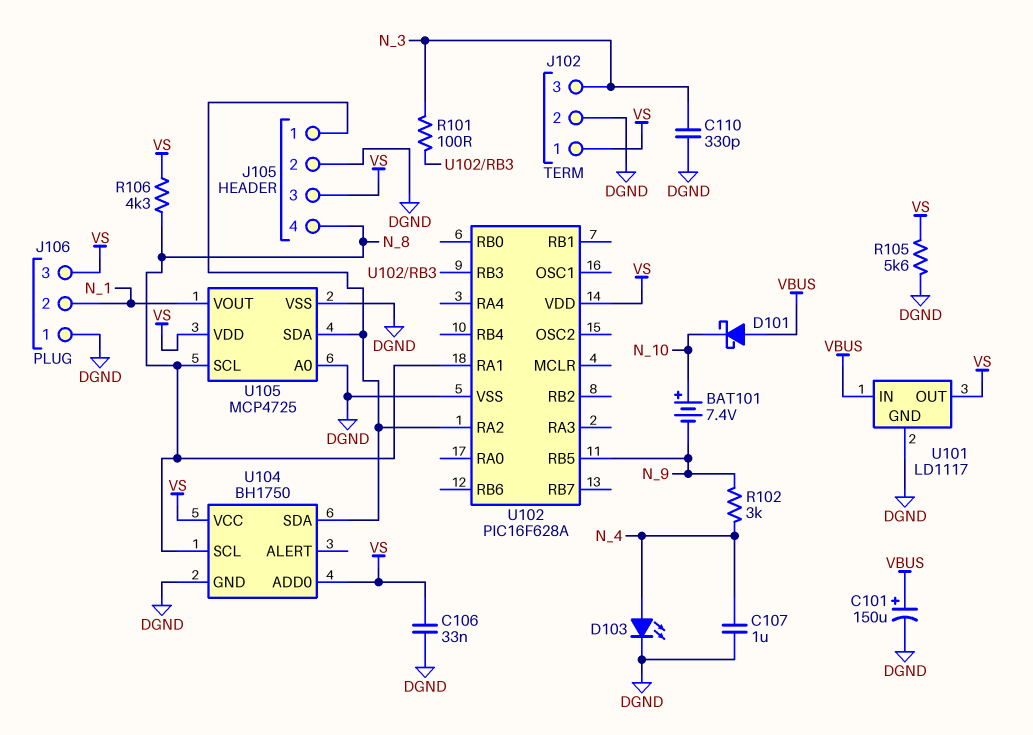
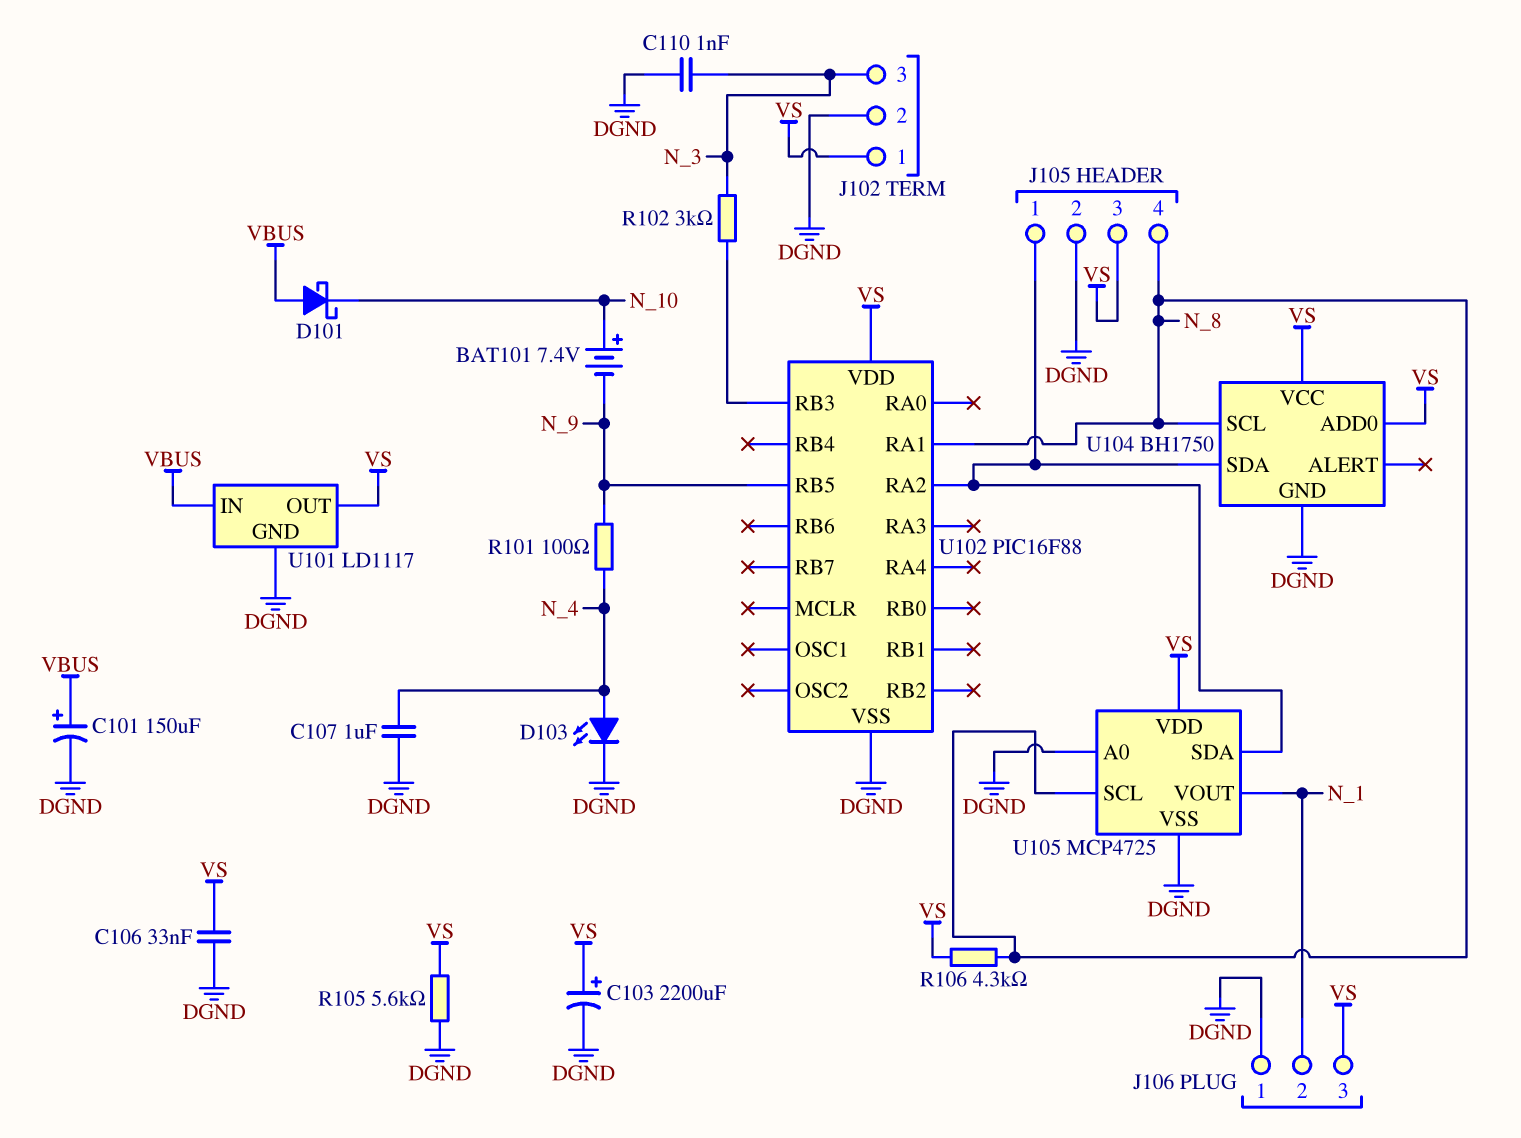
C103: none -> 2200uF (plus VS, minus DGND)
C110: 330pF (DGND, N_3) -> 1nF (DGND, N_3)
R101: 100 (N_3, U102/RB3) -> 100 (N_4, N_9)
R102: 3k (N_4, N_9) -> 3k (N_3, U102/RB3)
U102: PIC16F628A -> PIC16F88

